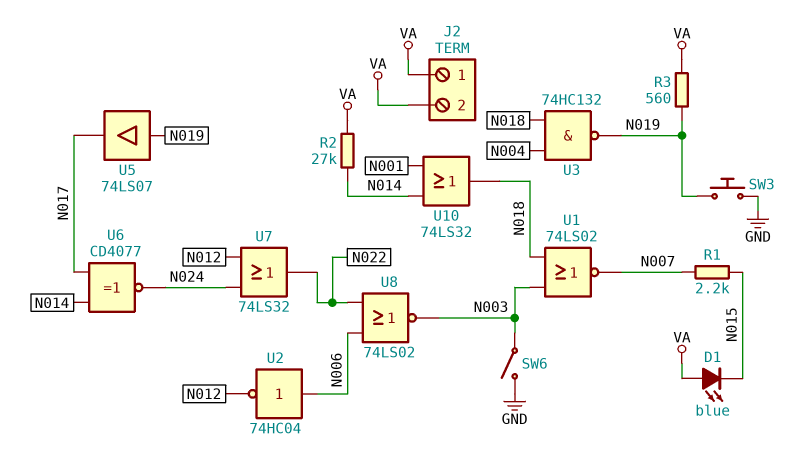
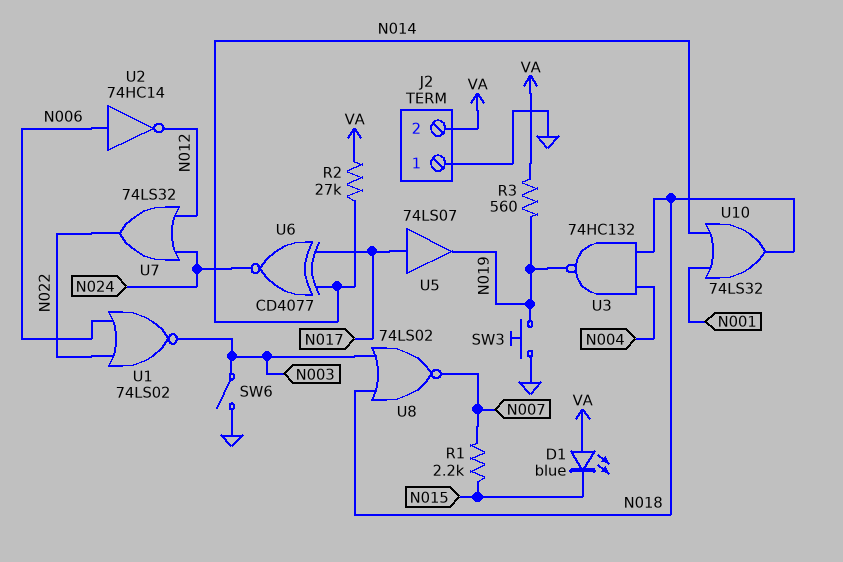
J2 pin 1: VA -> GND
U1: NOR 74LS02 (in N003, in N018, out N007) -> NOR 74LS02 (in N006, in N022, out N003)
U2: NOT 74HC04 (in N006, out N012) -> NOT 74HC14 (in N006, out N012)
U5: buffer 74LS07 (in N019, out N017) -> buffer 74LS07 (in N017, out N019)
U8: NOR 74LS02 (in N006, in N022, out N003) -> NOR 74LS02 (in N003, in N018, out N007)

